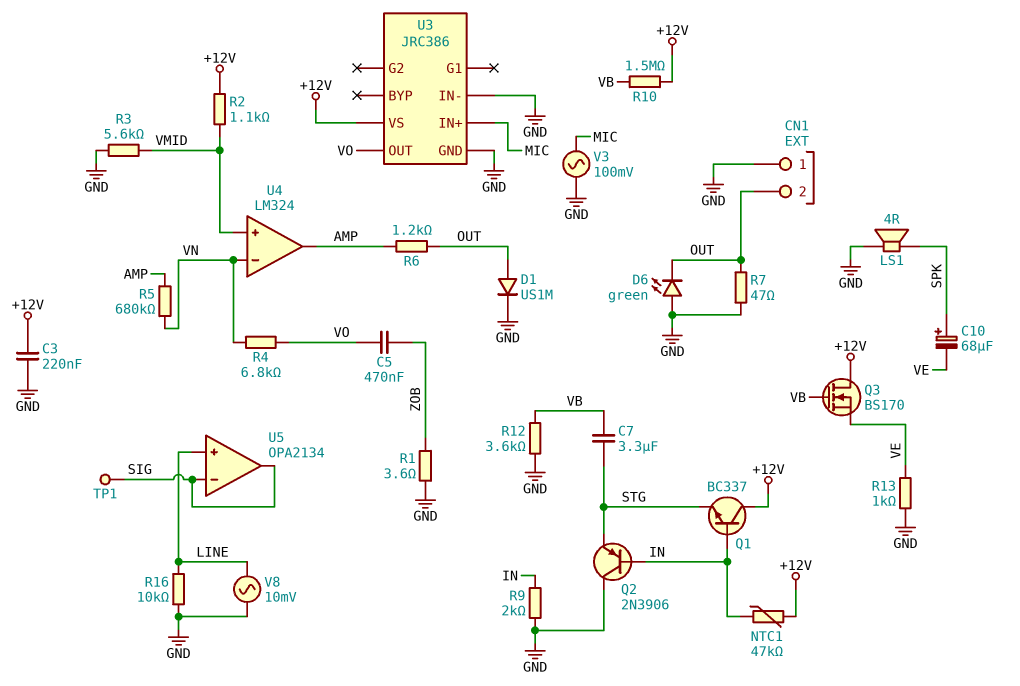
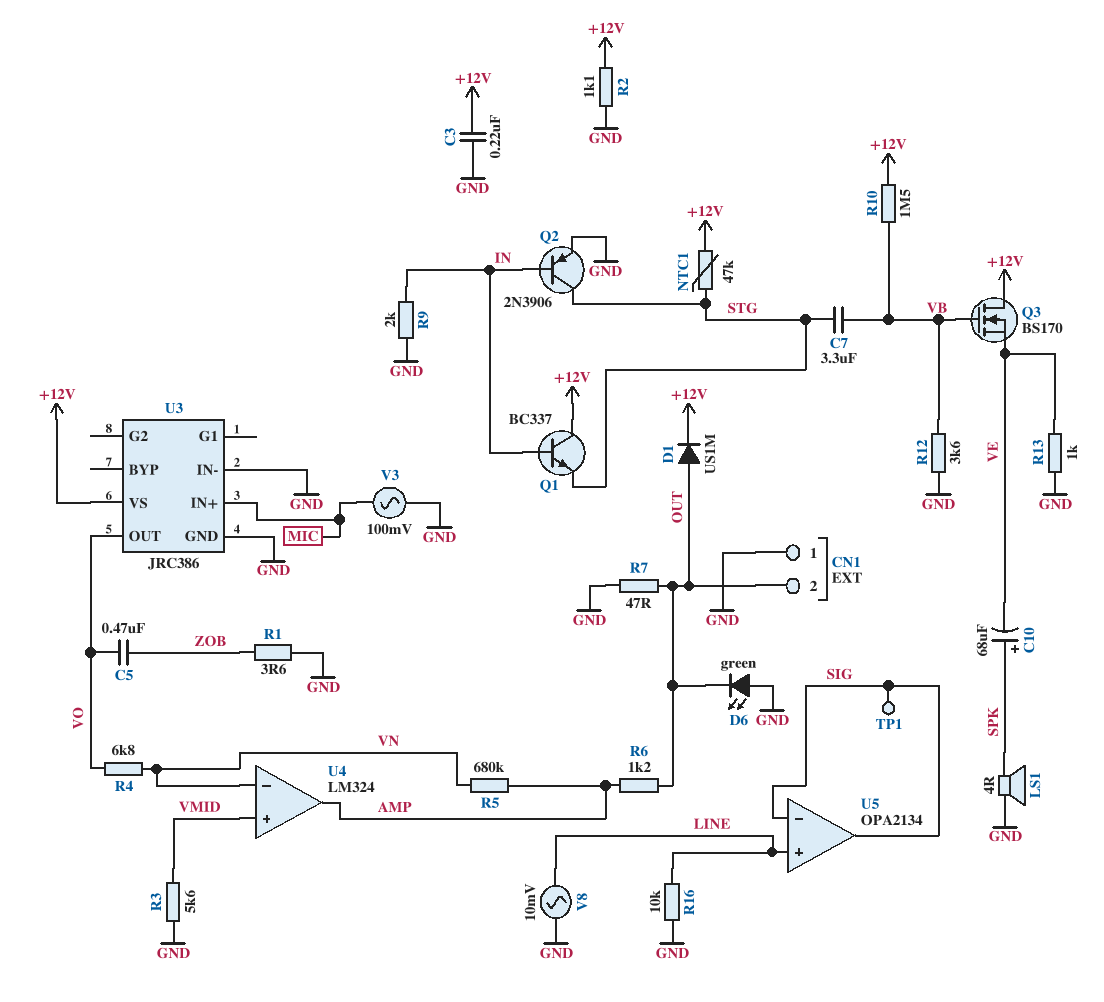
D1: diode US1M (A OUT, K GND) -> diode US1M (A OUT, K +12V)
NTC1: 47k (+12V, IN) -> 47k (+12V, STG)
Q2: PNP 2N3906 (B IN, C GND, E STG) -> PNP 2N3906 (B IN, C STG, E GND)
R2: 1.1k (+12V, VMID) -> 1.1k (+12V, GND)

